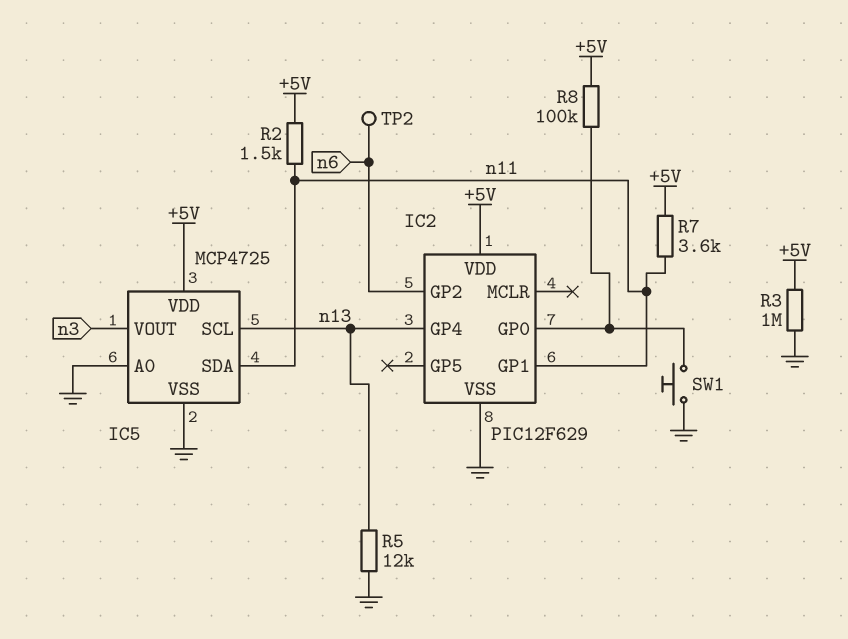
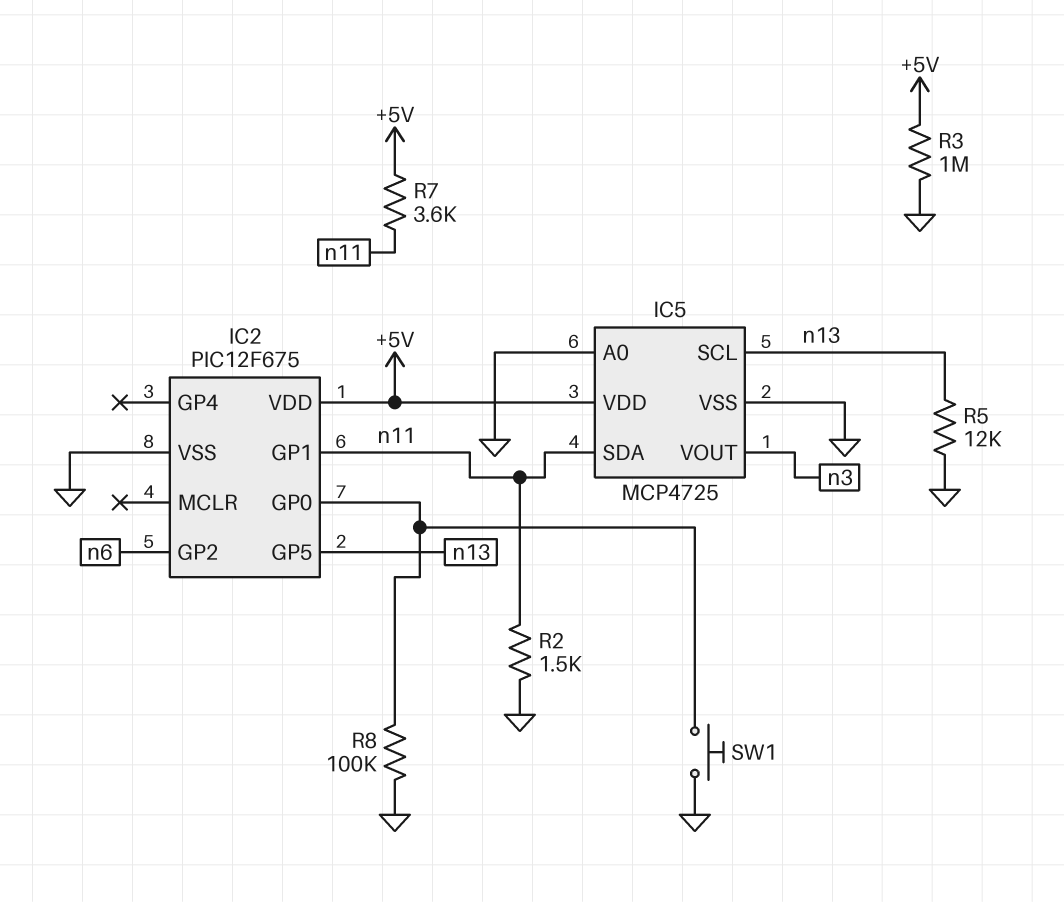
IC2: PIC12F629 -> PIC12F675
IC2 pin GP4: n13 -> none
IC2 pin GP5: none -> n13
R2: 1.5k (+5V, n11) -> 1.5k (GND, n11)
R8: 100k (+5V, IC2/GP0) -> 100k (GND, IC2/GP0)
TP2: test point (n6) -> none

